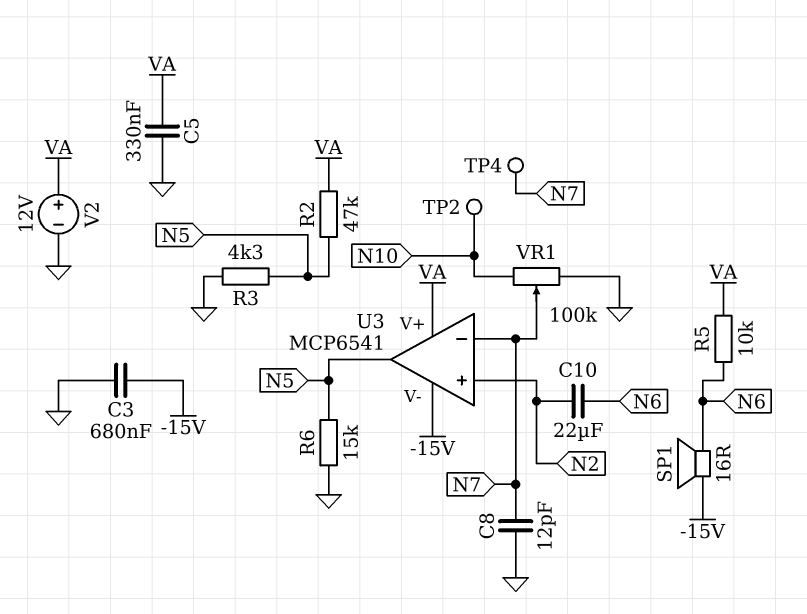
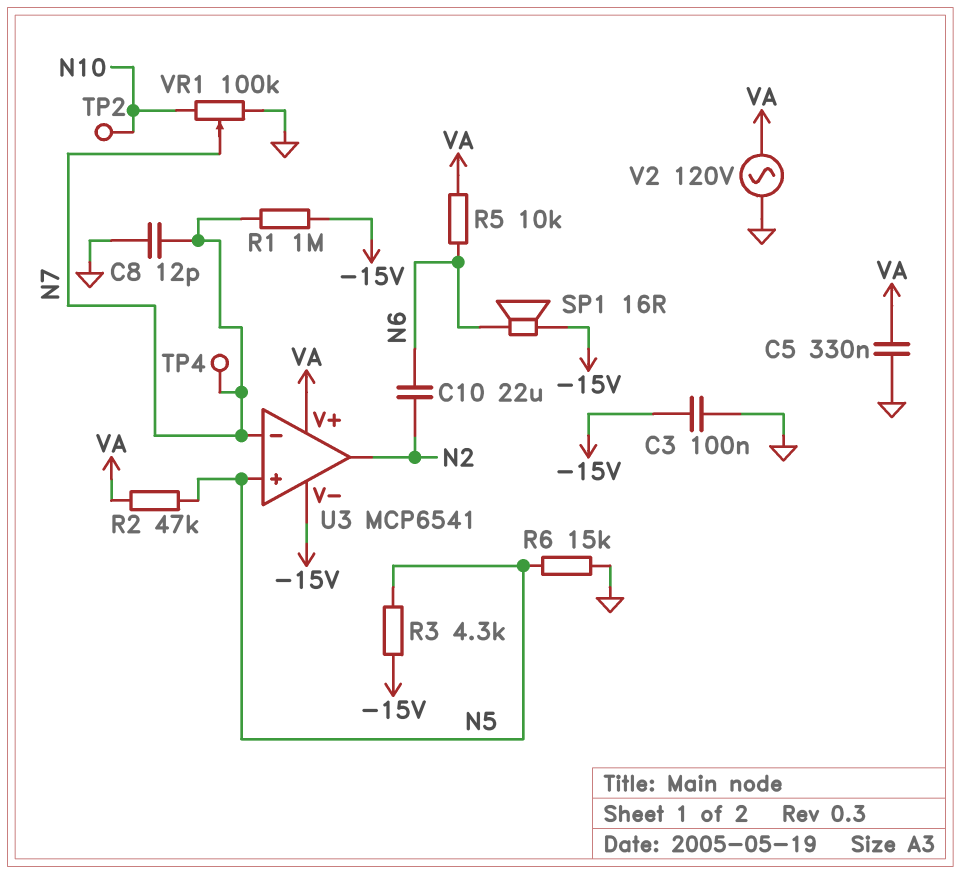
C3: 680nF (-15V, GND) -> 100nF (-15V, GND)
R1: none -> 1M (-15V, N7)
R3: 4.3k (GND, N5) -> 4.3k (-15V, N5)
U3 pin in+: N2 -> N5
U3 pin out: N5 -> N2
V2: 12V (plus VA, minus GND) -> AC 120V (GND, VA)

